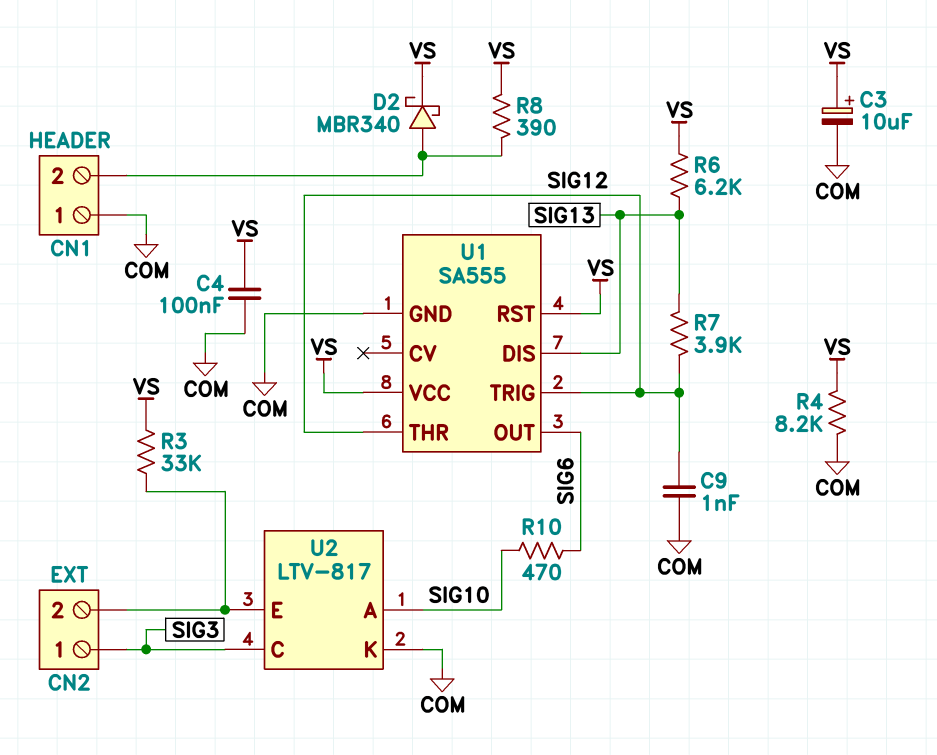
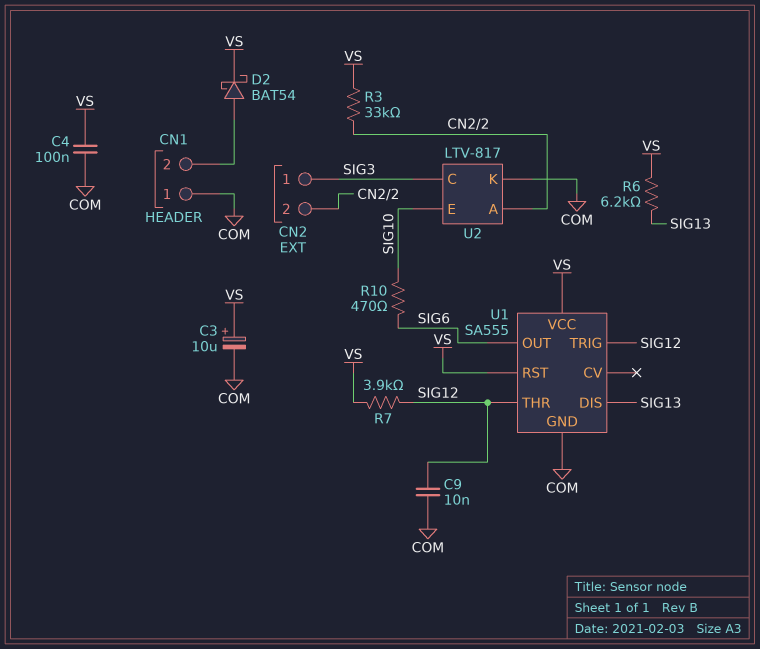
C9: 1nF (COM, SIG12) -> 10nF (COM, SIG12)
D2: schottky MBR340 (A CN1/2, K VS) -> schottky BAT54 (A CN1/2, K VS)
R4: 8.2k (COM, VS) -> none
R7: 3.9k (SIG12, SIG13) -> 3.9k (SIG12, VS)
R8: 390 (CN1/2, VS) -> none
U2 pin A: SIG10 -> CN2/2
U2 pin E: CN2/2 -> SIG10

